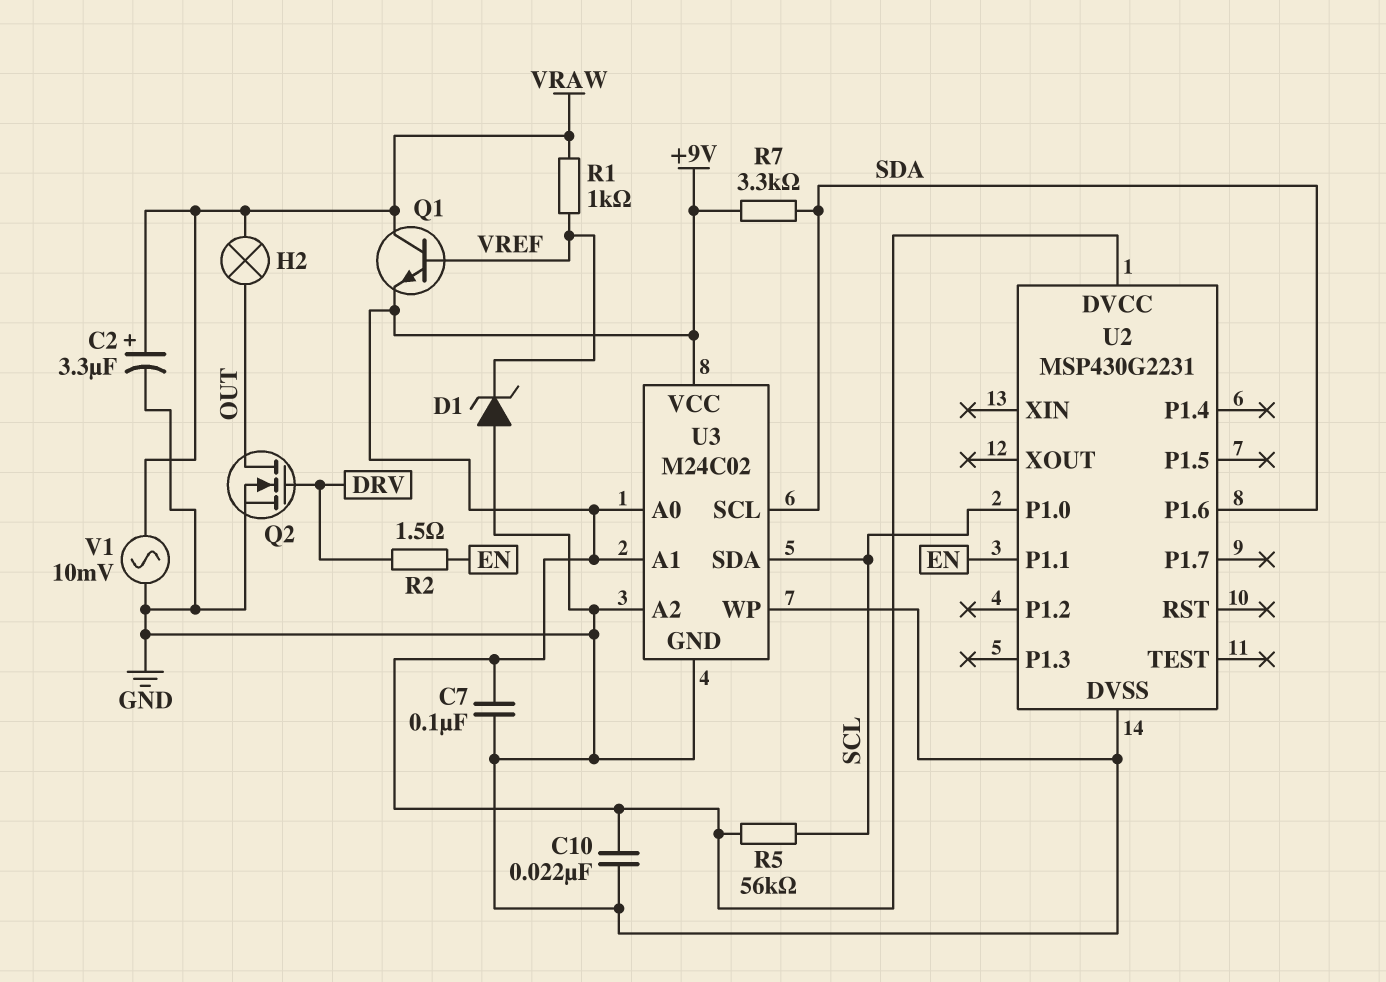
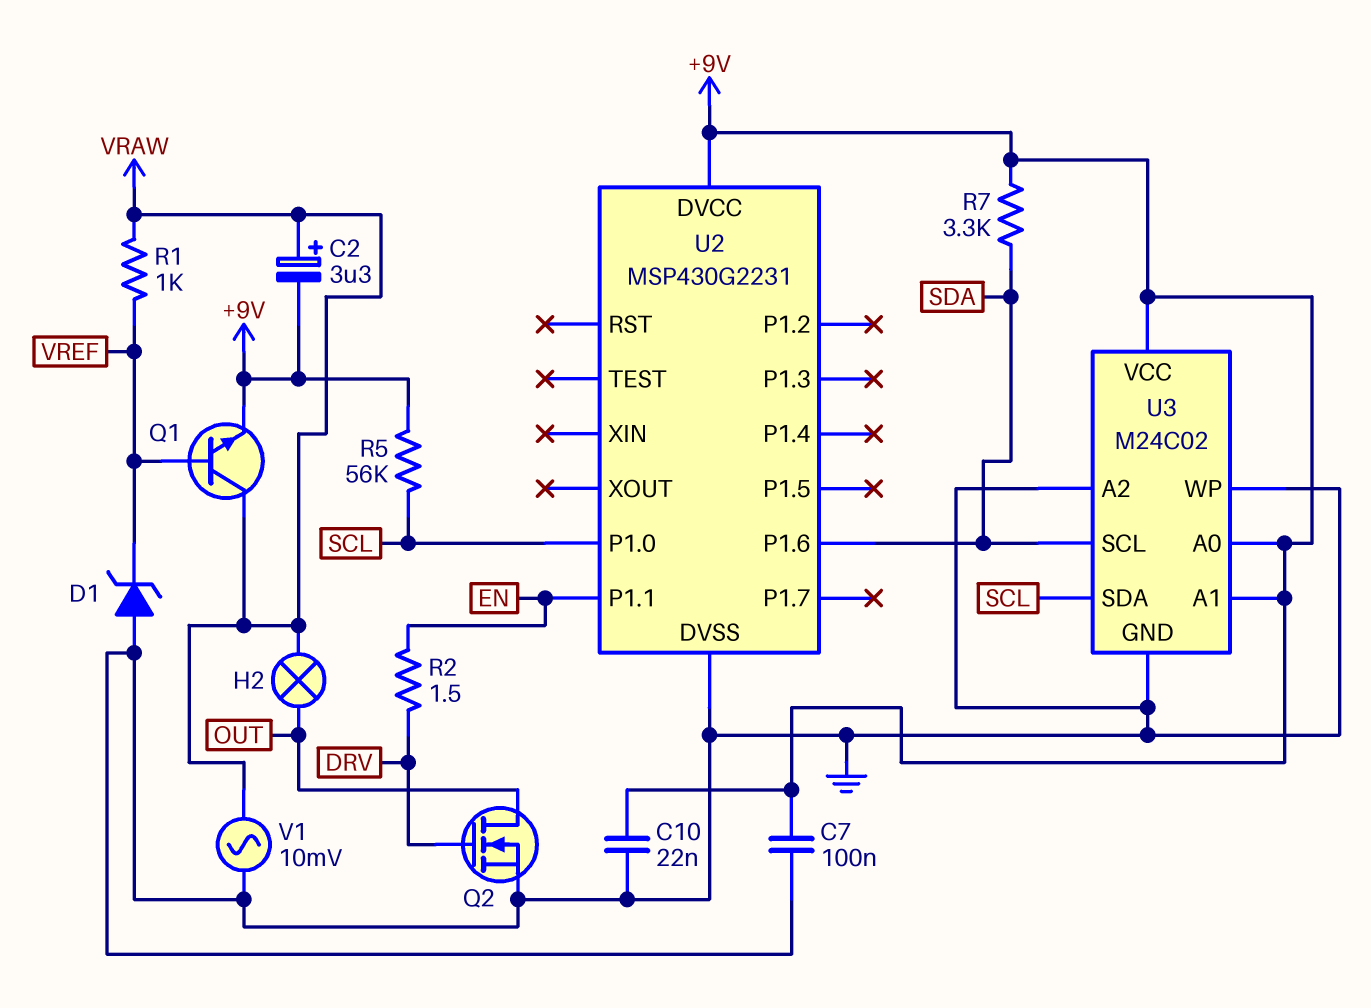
C2: 3.3uF (plus VRAW, minus GND) -> 3.3uF (plus VRAW, minus +9V)

